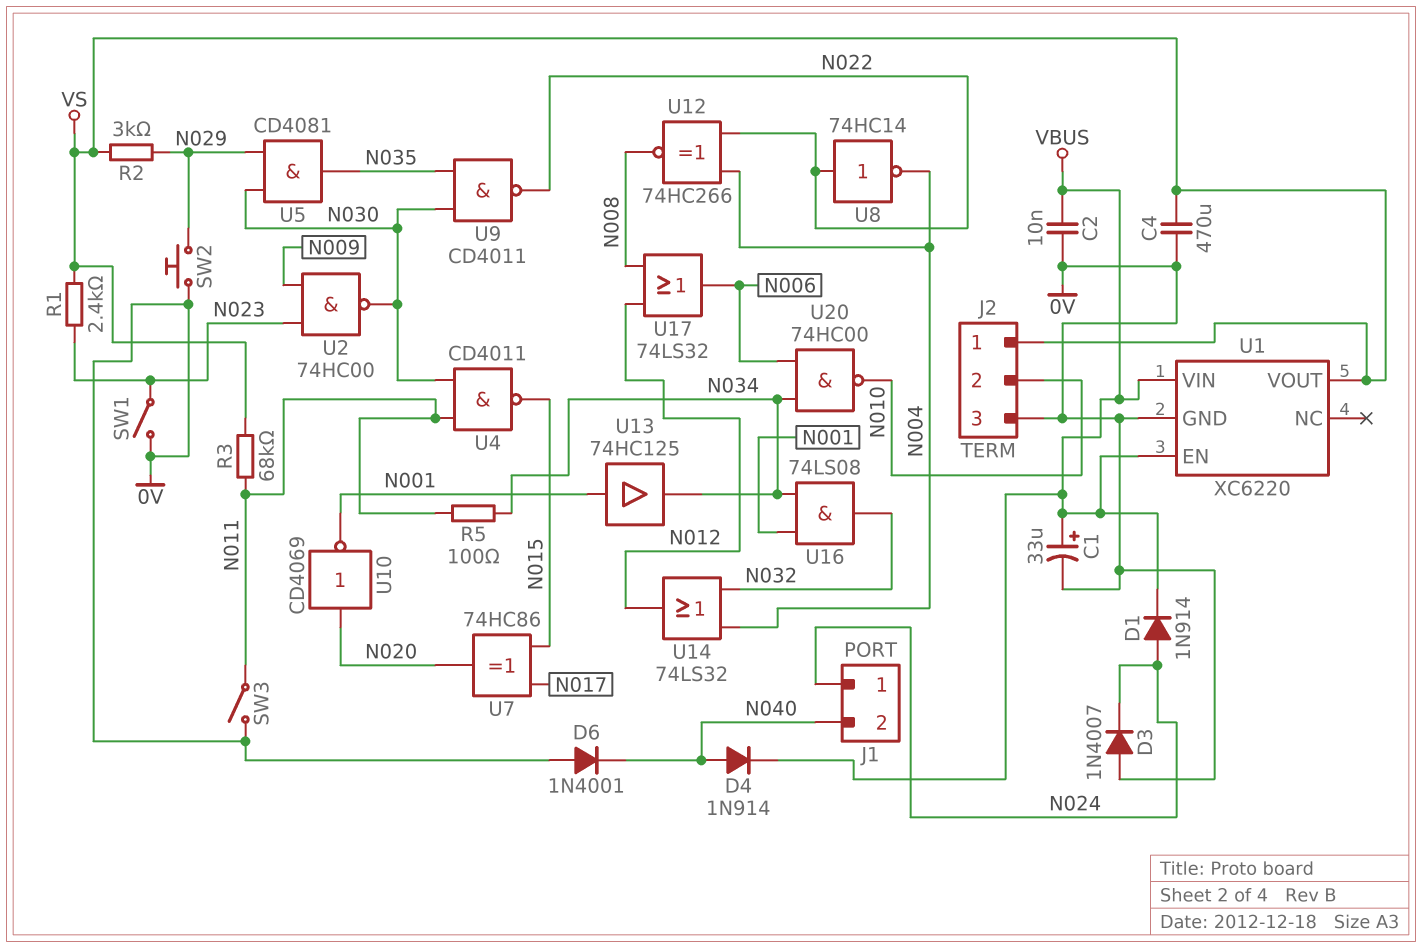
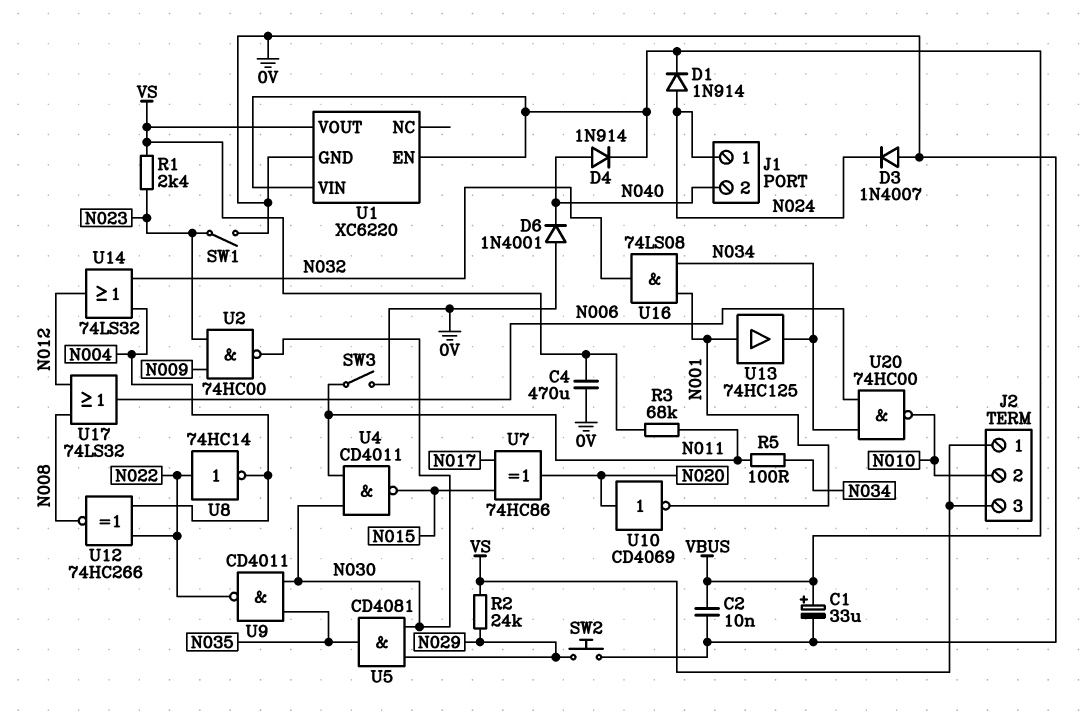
J2 pin 3: 0V -> VS
R2: 3k (N029, VS) -> 24k (N029, VS)

